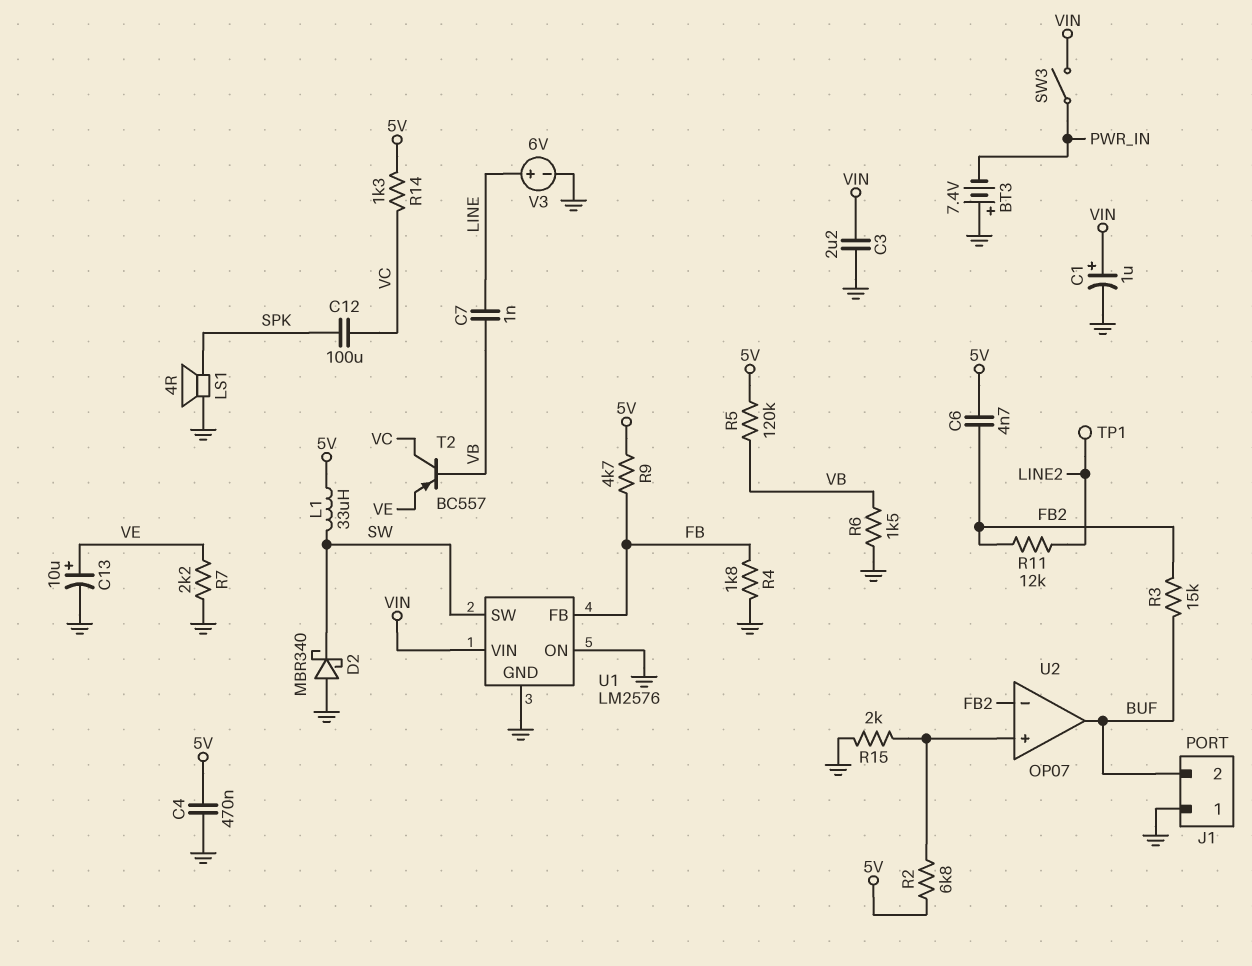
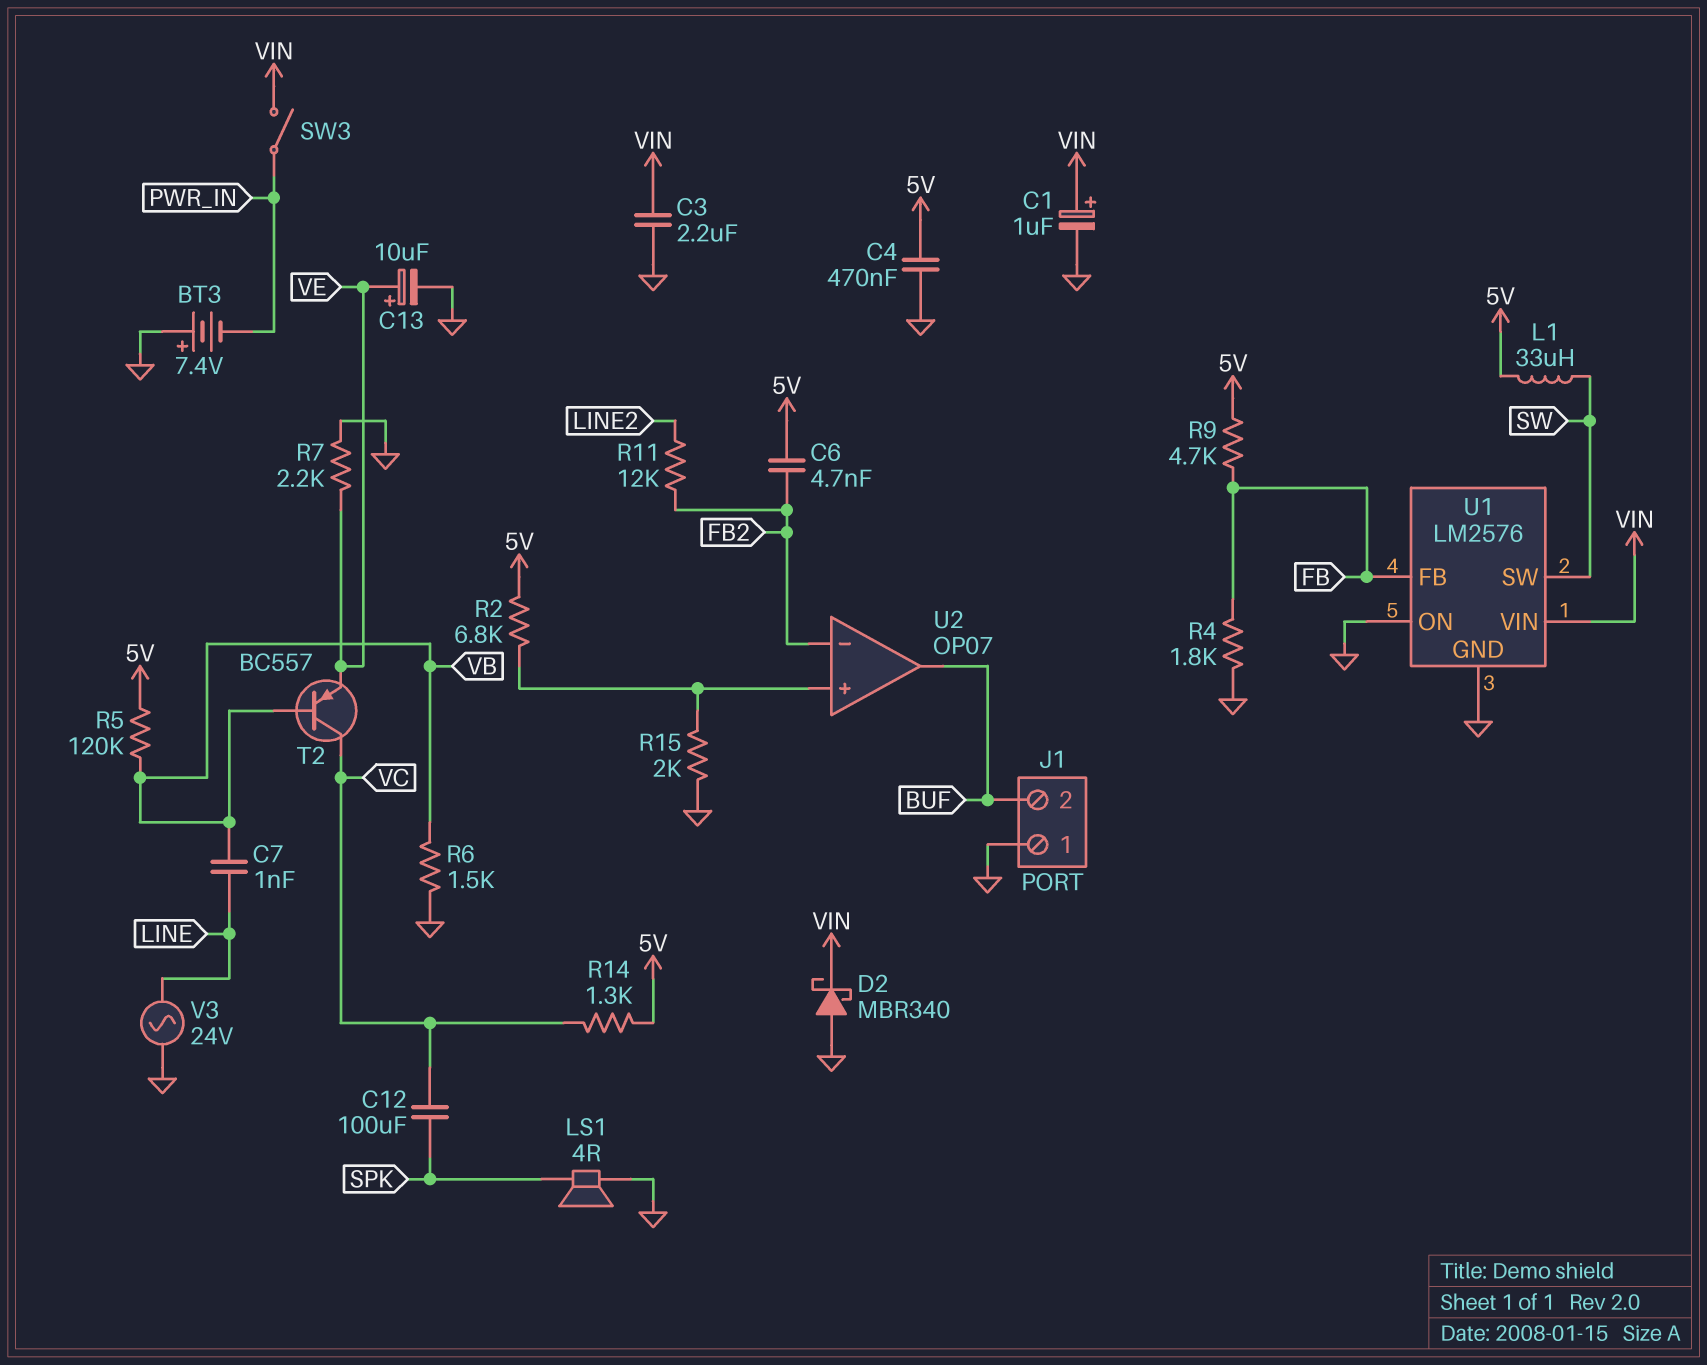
D2: schottky MBR340 (A GND, K SW) -> schottky MBR340 (A GND, K VIN)
R3: 15k (BUF, FB2) -> none
TP1: test point (LINE2) -> none
V3: 6V (plus LINE, minus GND) -> AC 24V (GND, LINE)

